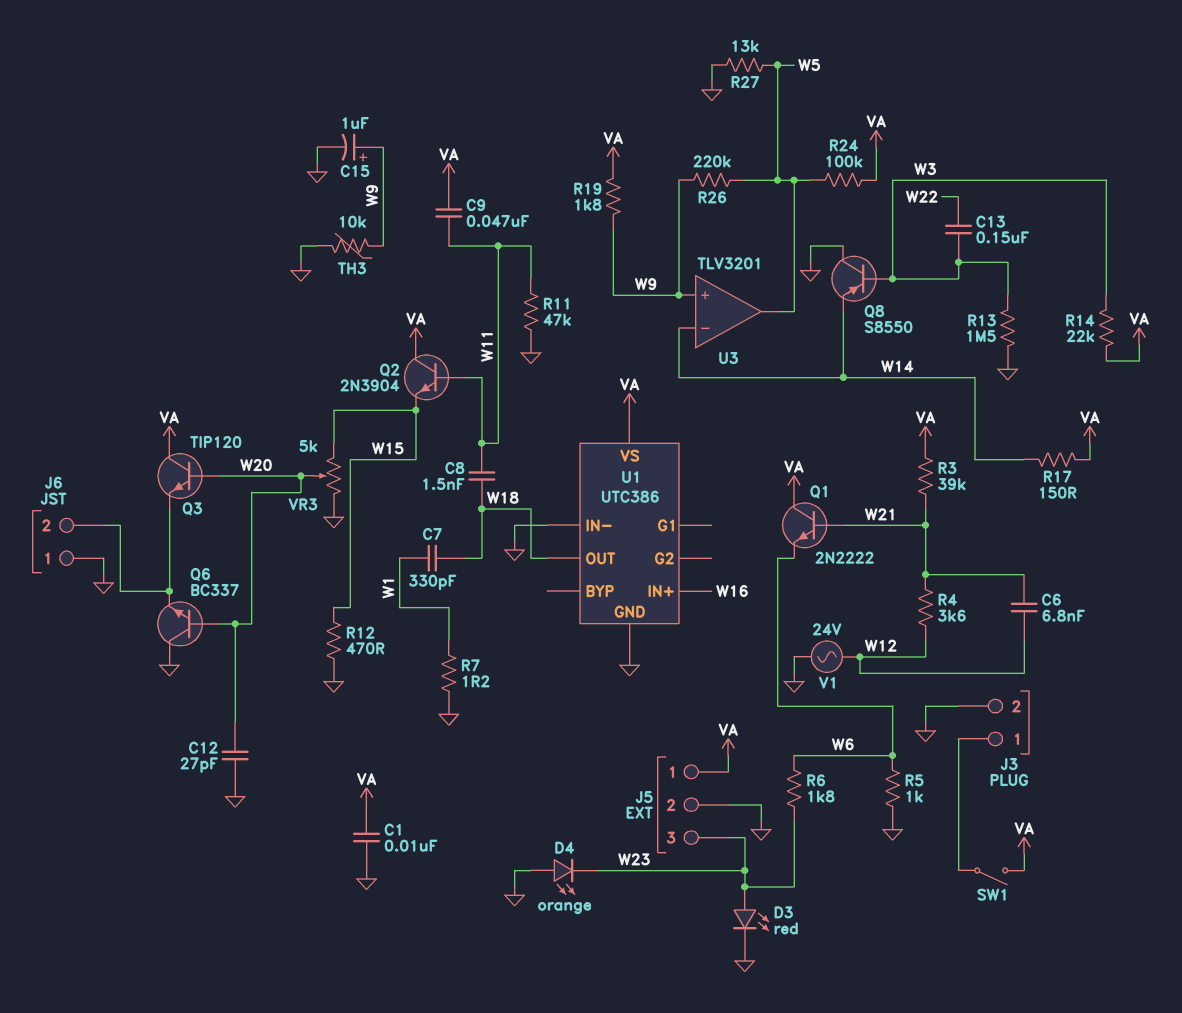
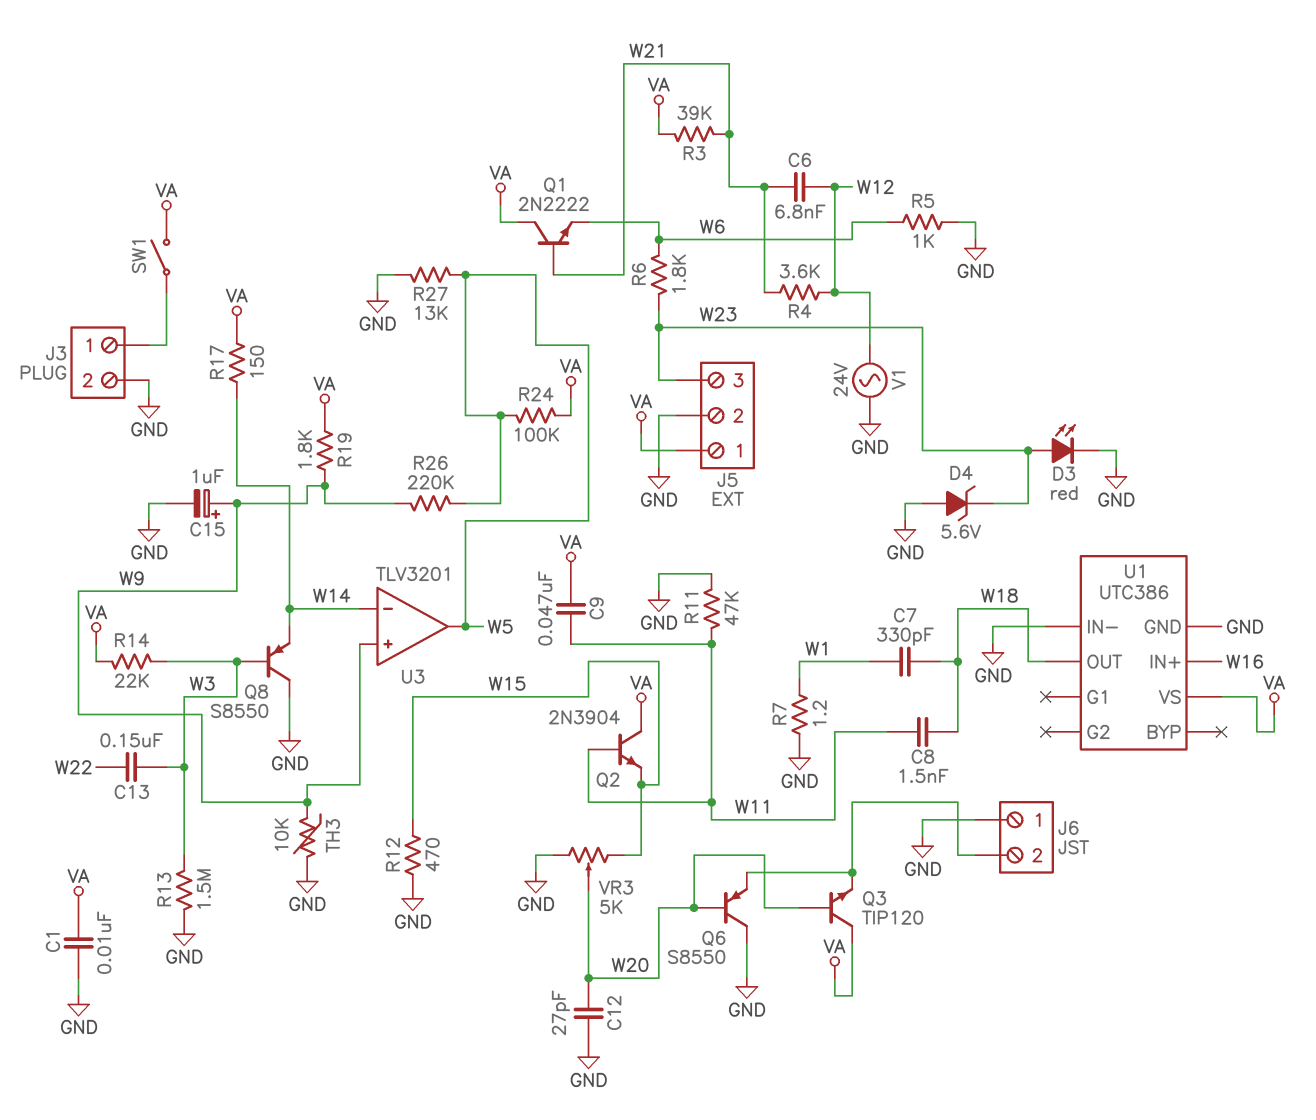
D4: LED orange (A GND, K W23) -> zener 5.6V (A GND, K W23)
Q6: NPN BC337 (B W20, C GND, E J6/2) -> PNP S8550 (B W20, C GND, E J6/2)

